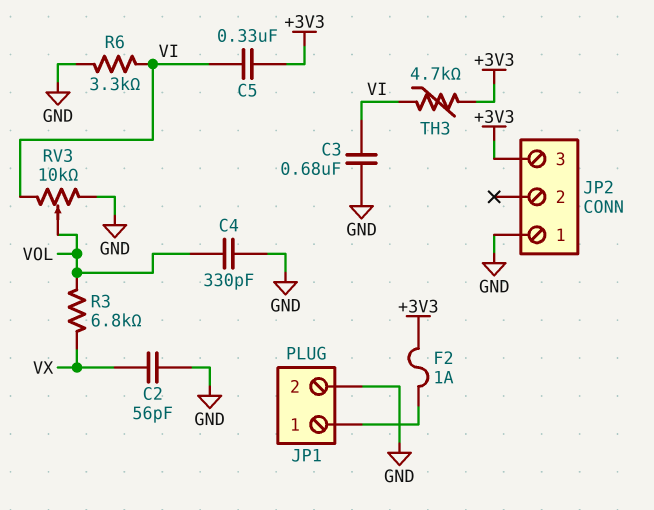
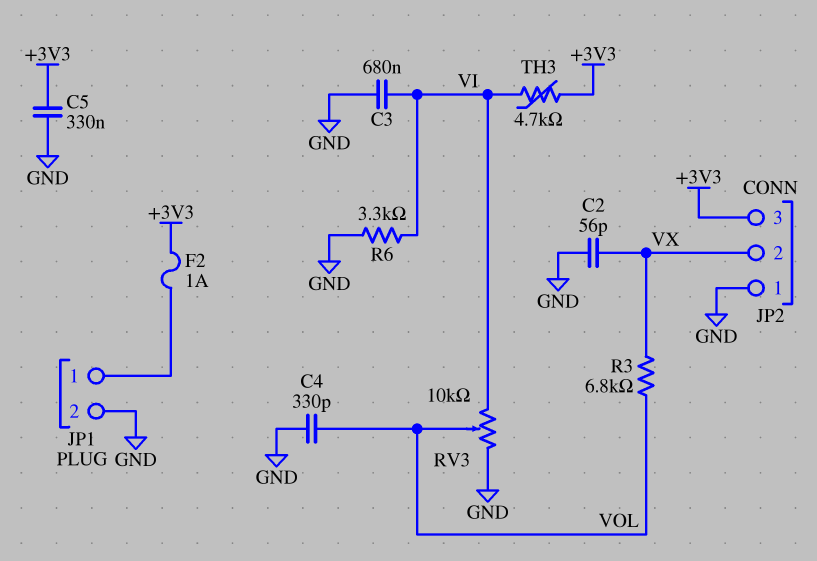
C5: 330nF (+3V3, VI) -> 330nF (+3V3, GND)
JP2 pin 2: none -> VX

